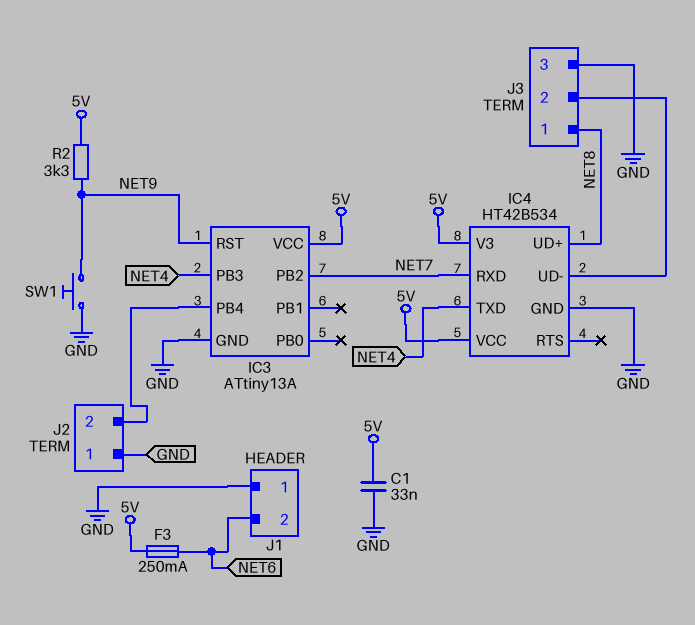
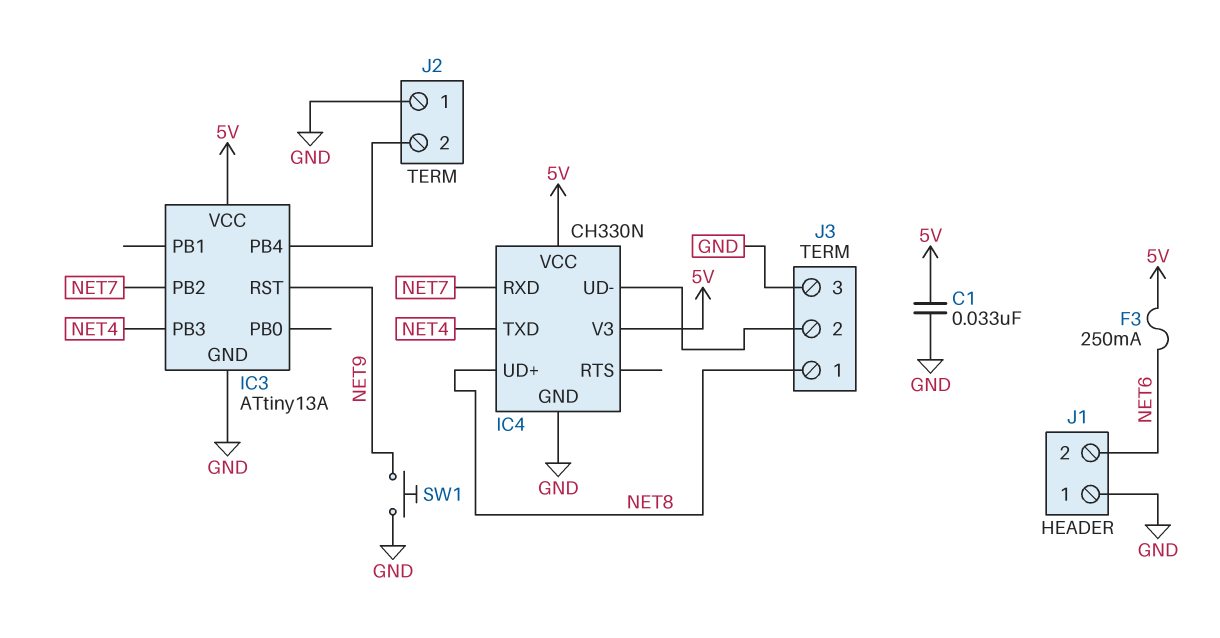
IC4: HT42B534 -> CH330N
R2: 3.3k (5V, NET9) -> none

